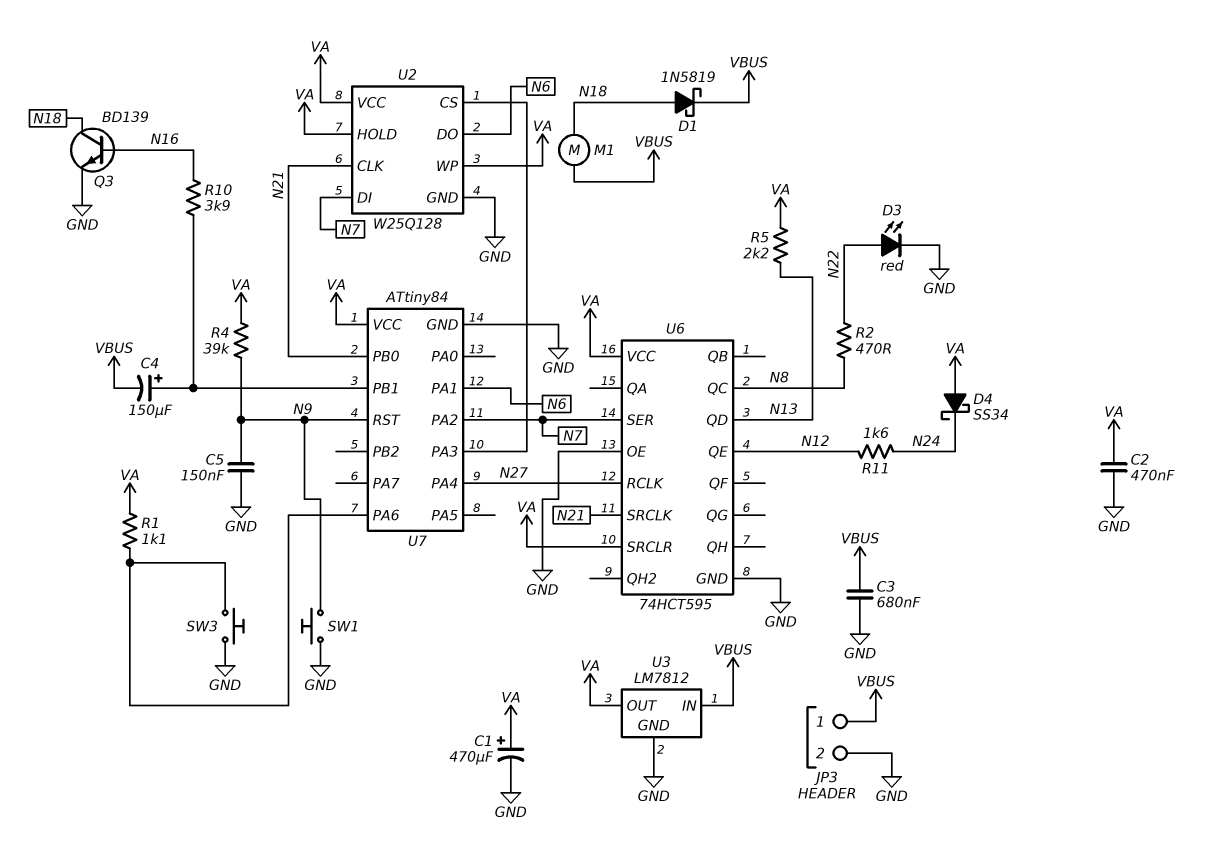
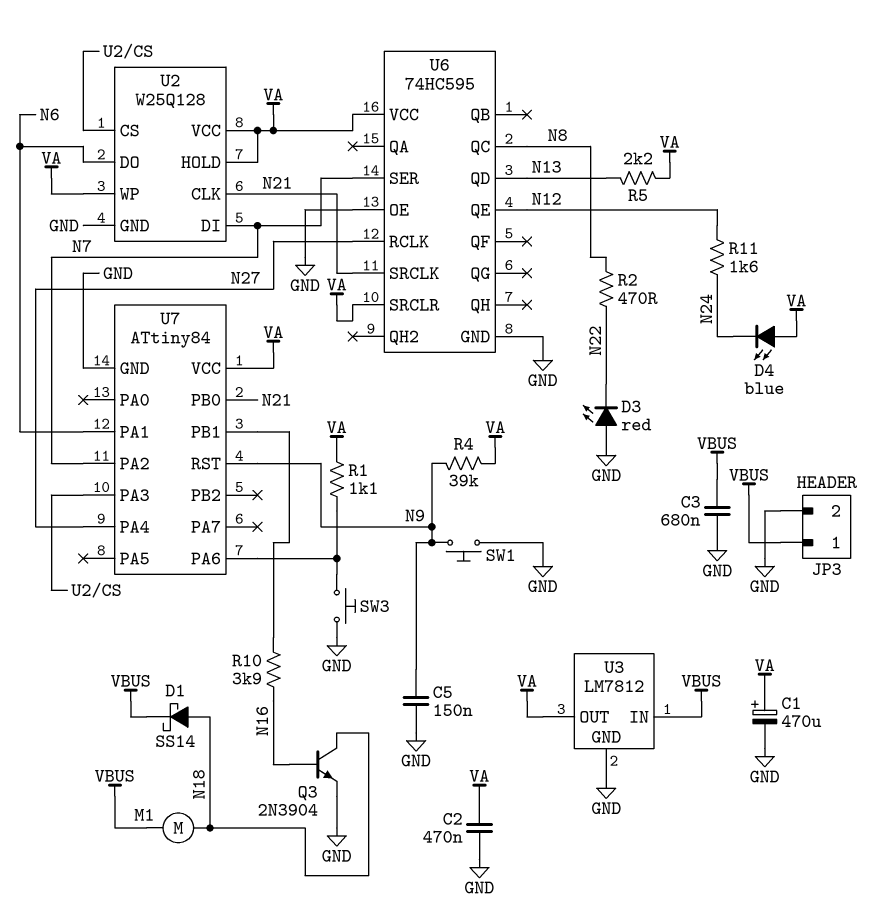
C4: 150uF (plus U7/PB1, minus VBUS) -> none
D1: schottky 1N5819 (A N18, K VBUS) -> schottky SS14 (A N18, K VBUS)
D3: LED red (A N22, K GND) -> LED red (A GND, K N22)
D4: schottky SS34 (A VA, K N24) -> LED blue (A VA, K N24)
Q3: NPN BD139 (B N16, C N18, E GND) -> NPN 2N3904 (B N16, C N18, E GND)
U6: 74HCT595 -> 74HC595

